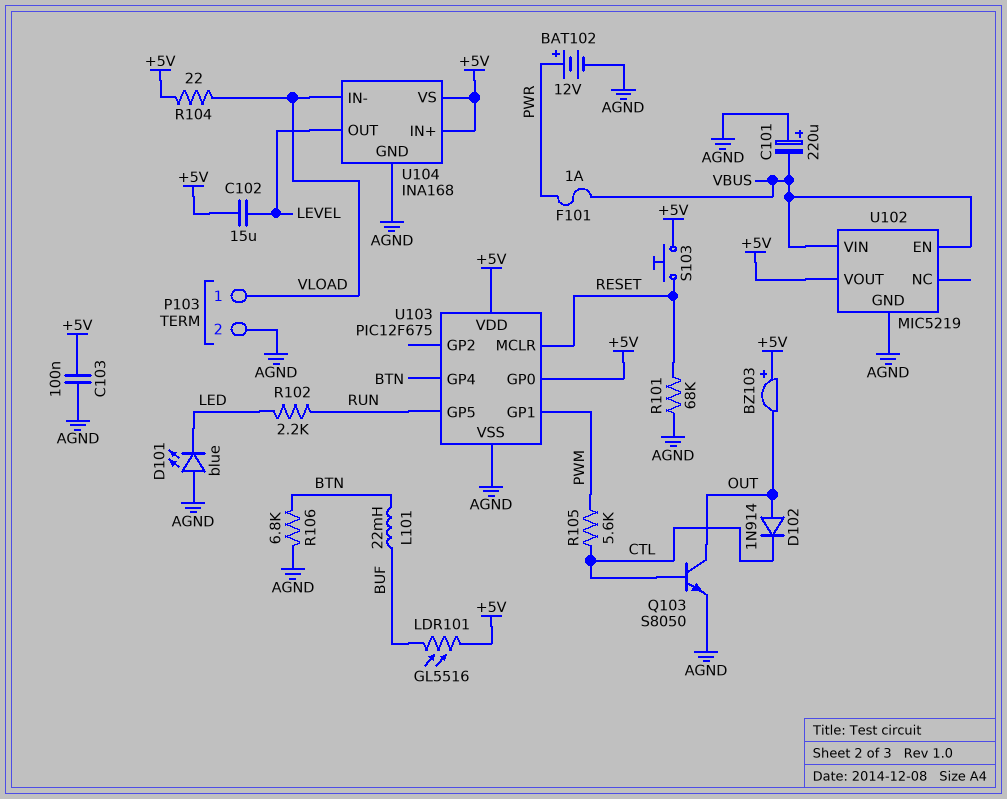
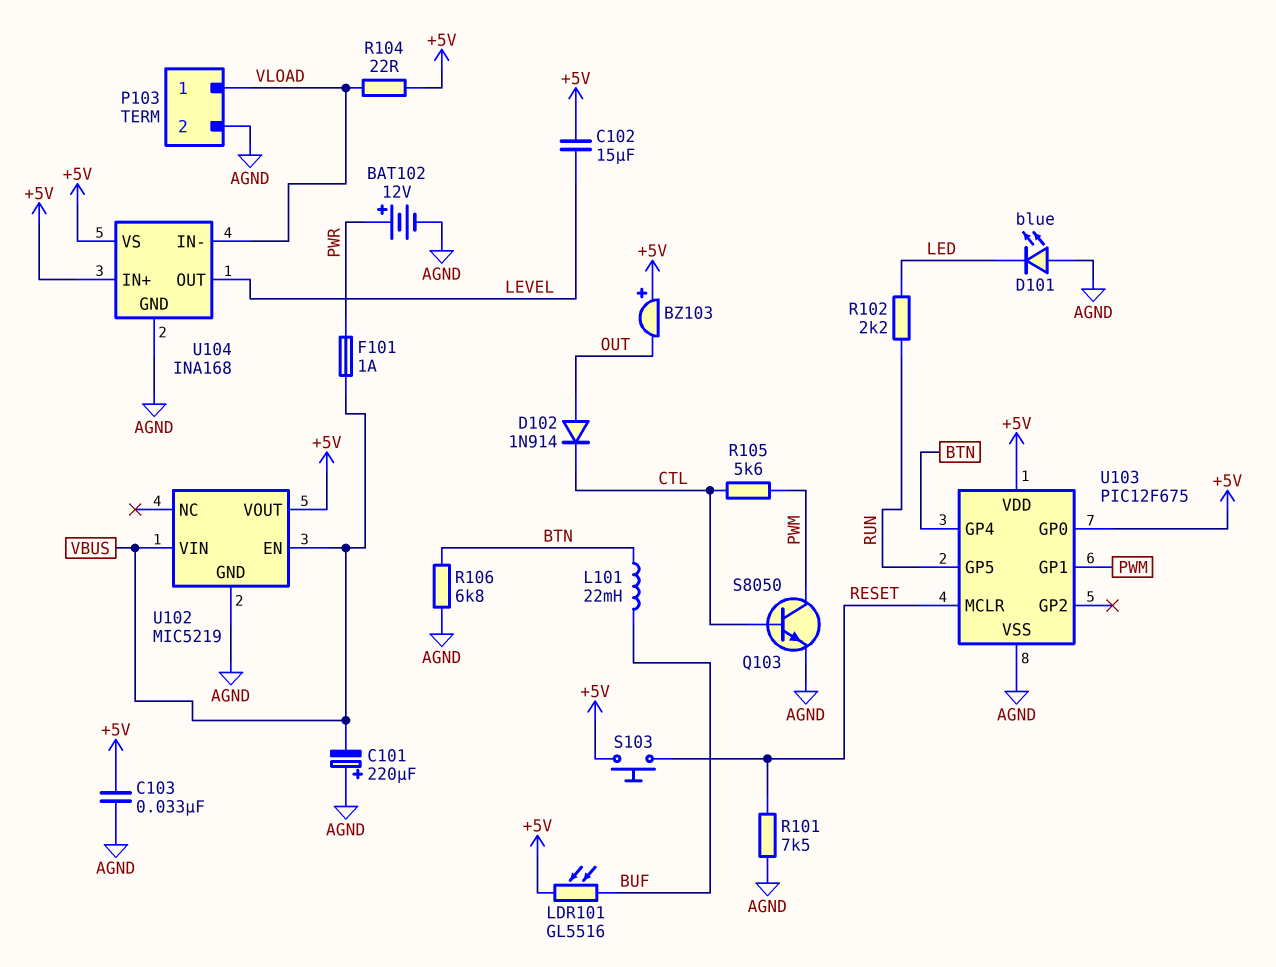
C103: 100nF (+5V, AGND) -> 33nF (+5V, AGND)
Q103: NPN S8050 (B CTL, C OUT, E AGND) -> NPN S8050 (B CTL, C PWM, E AGND)
R101: 68k (AGND, RESET) -> 7.5k (AGND, RESET)

